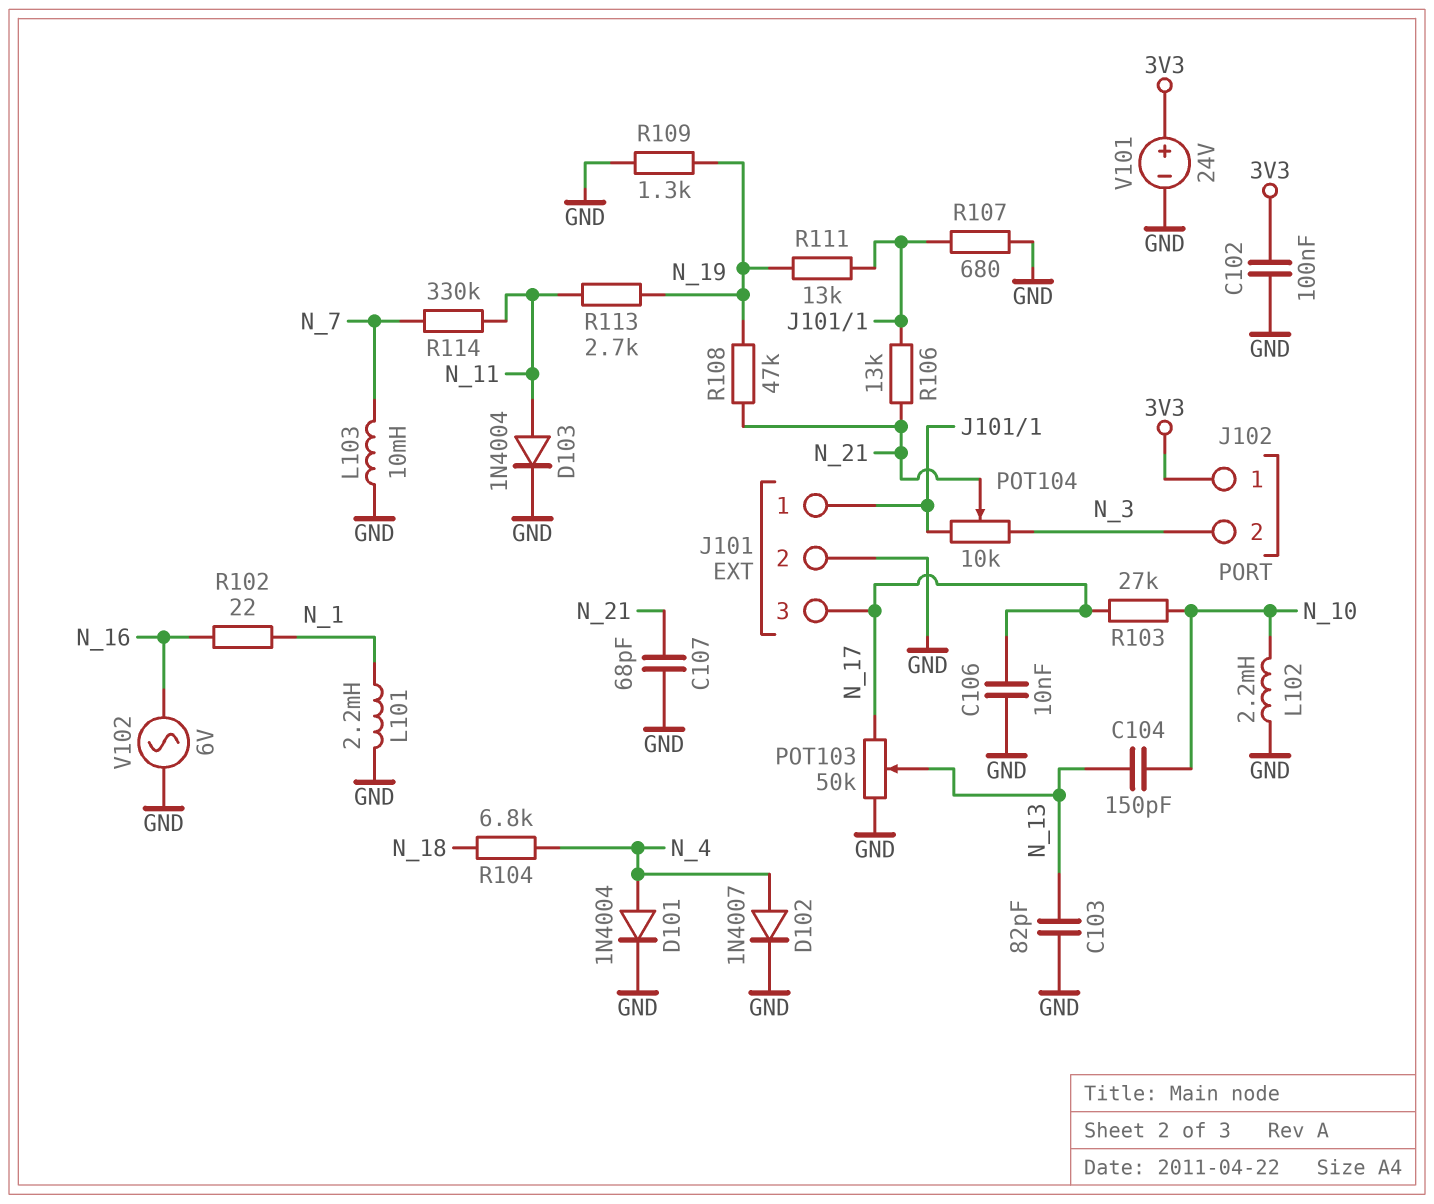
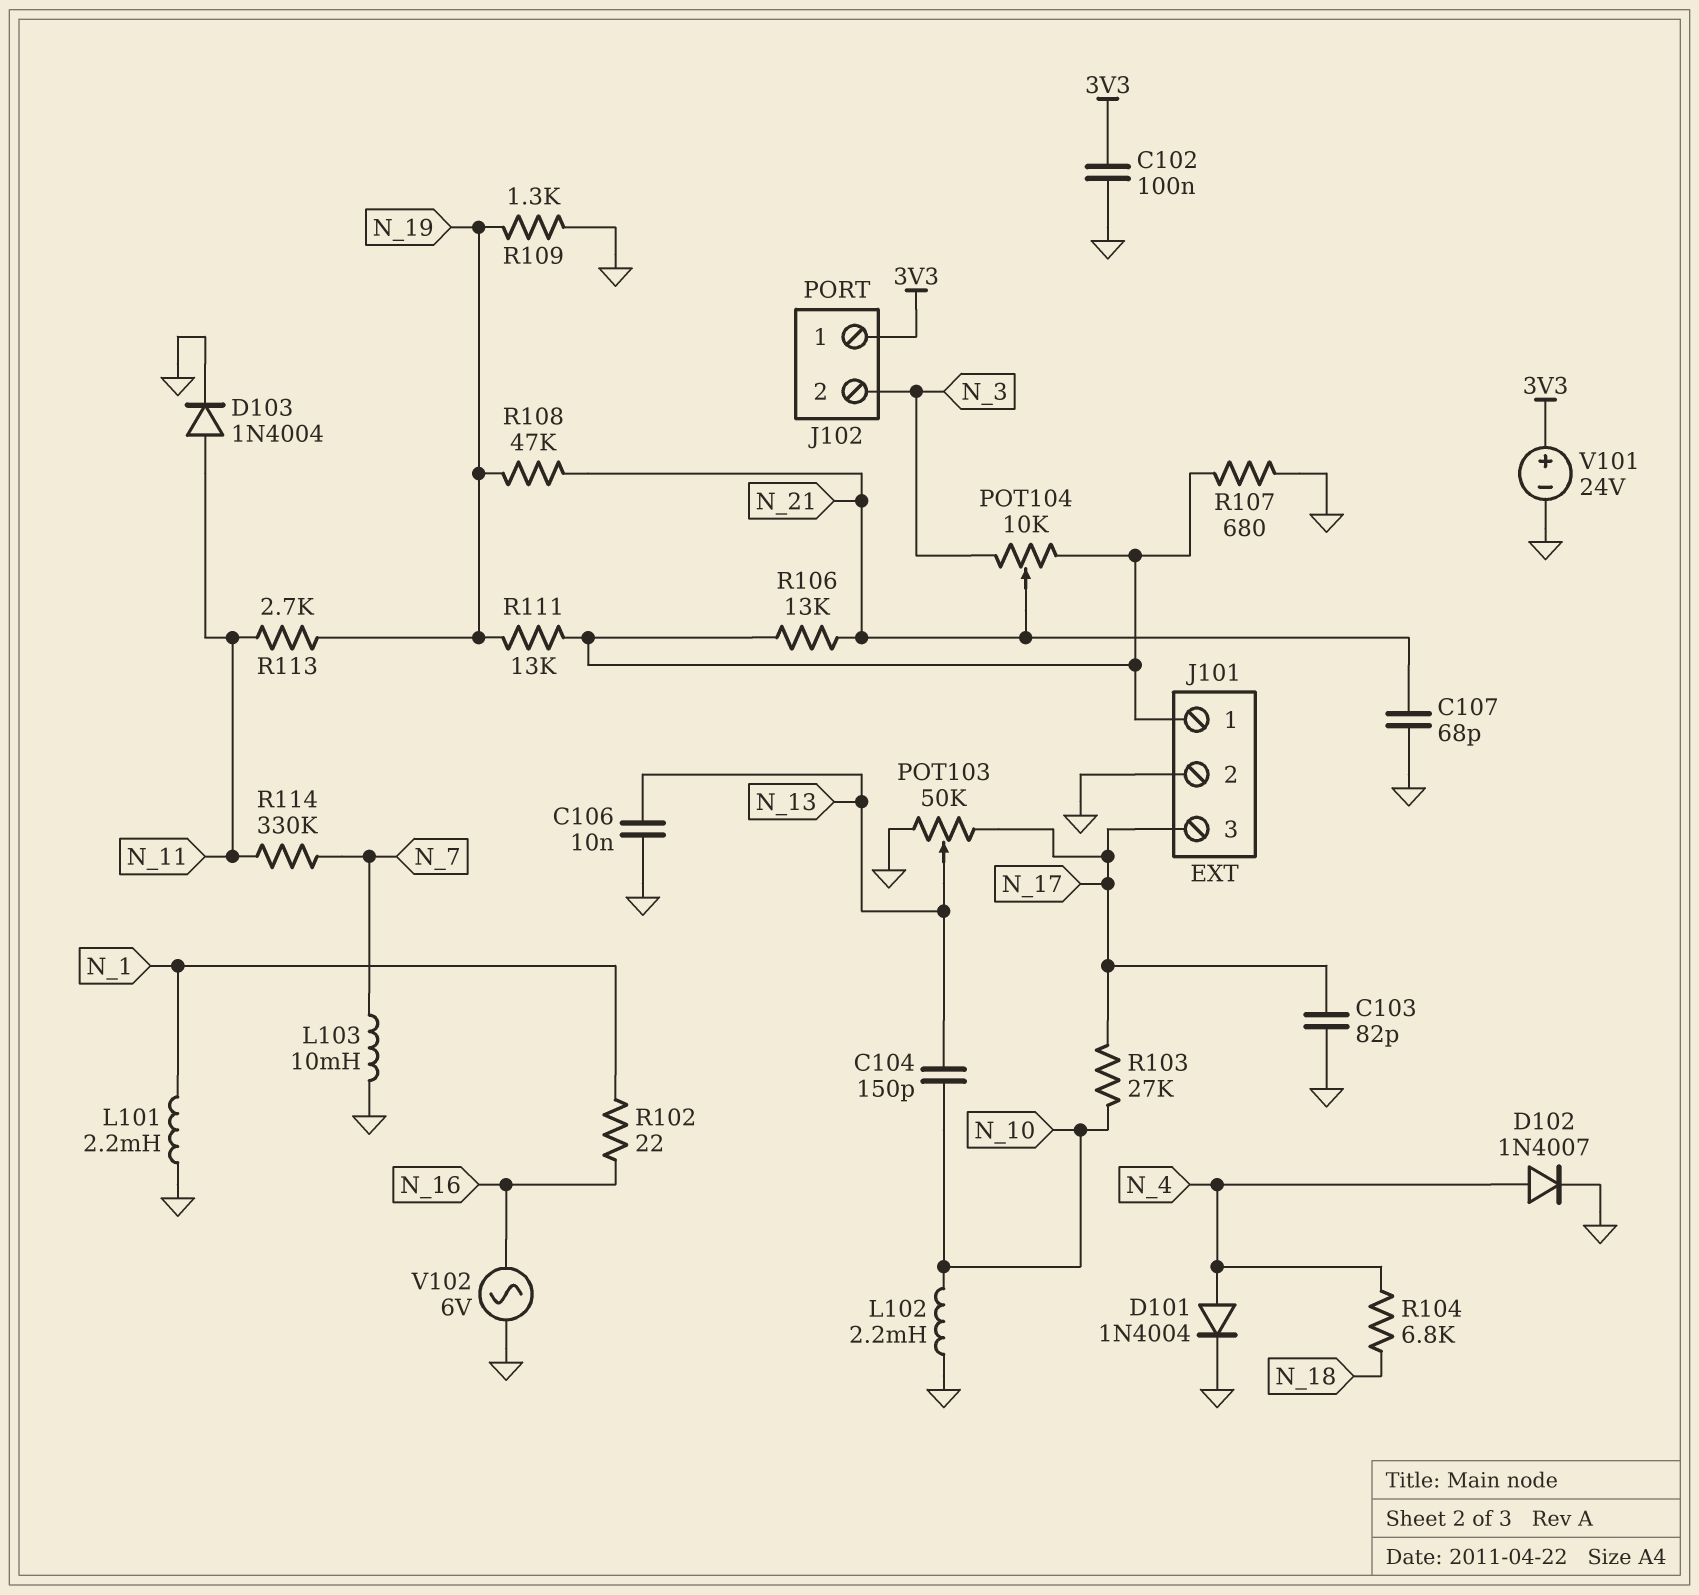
C103: 82pF (GND, N_13) -> 82pF (GND, N_17)
C106: 10nF (GND, N_17) -> 10nF (GND, N_13)

